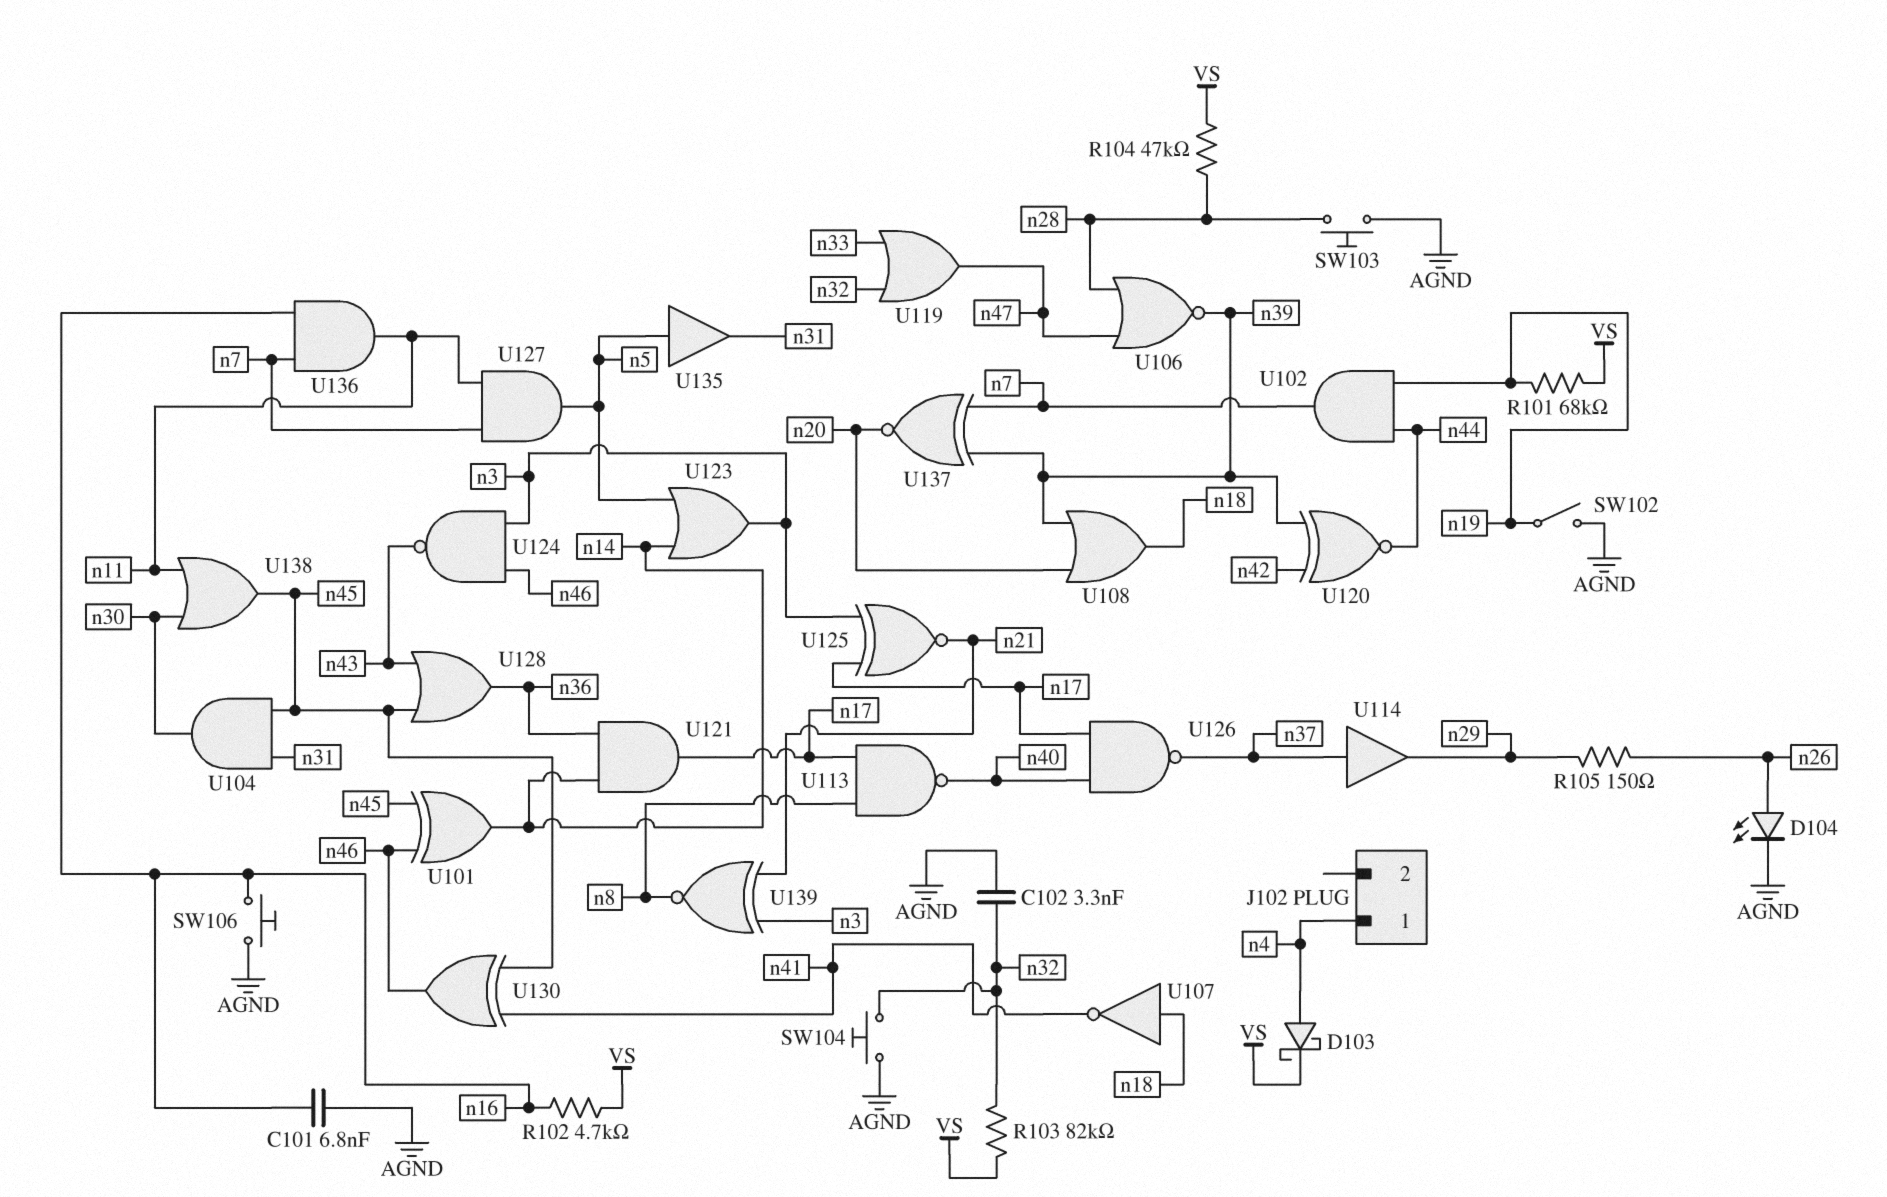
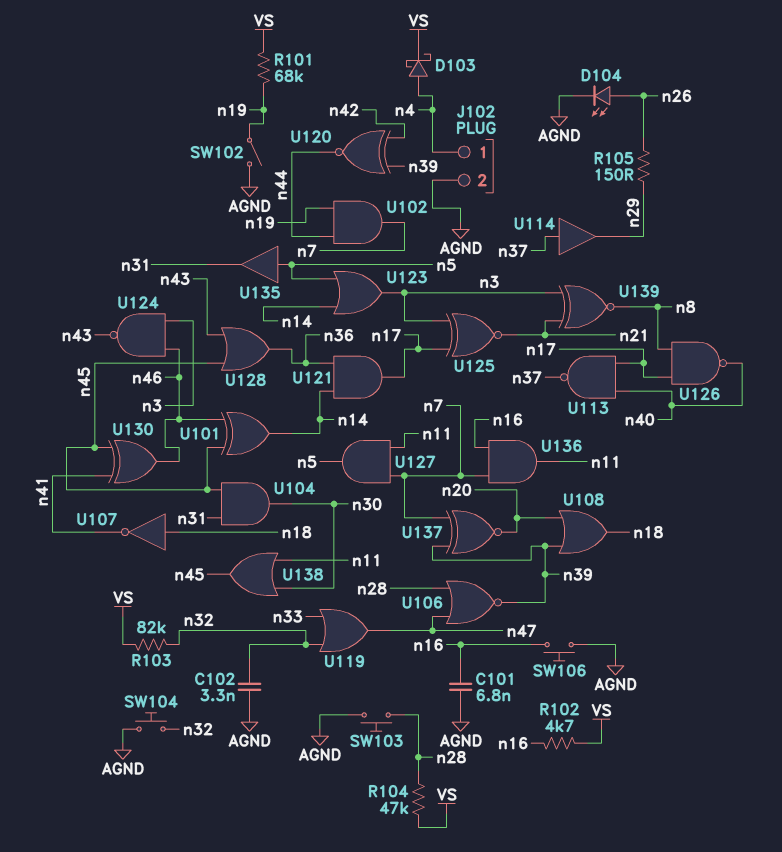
J102 pin 2: none -> AGND
U113: NAND (in n8, in n17, out n40) -> NAND (in n17, in n40, out n37)
U126: NAND (in n17, in n40, out n37) -> NAND (in n8, in n17, out n40)

